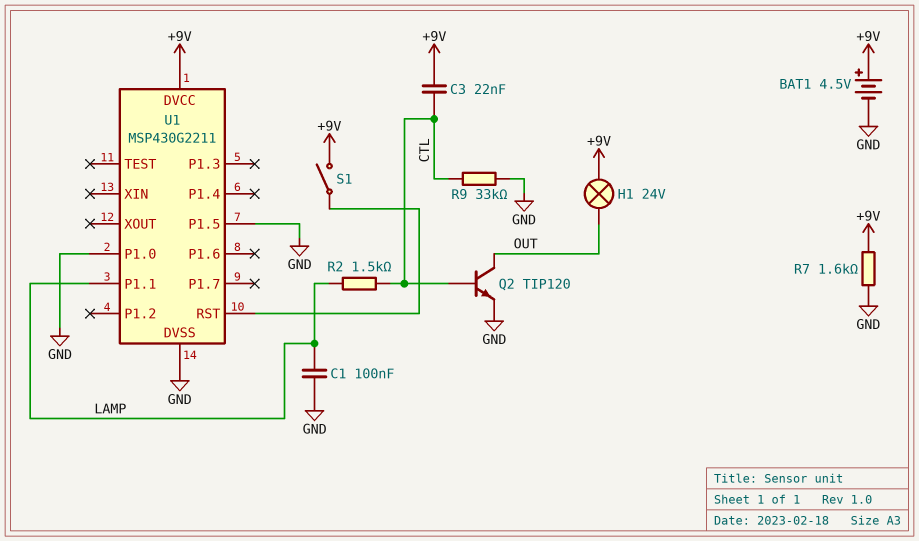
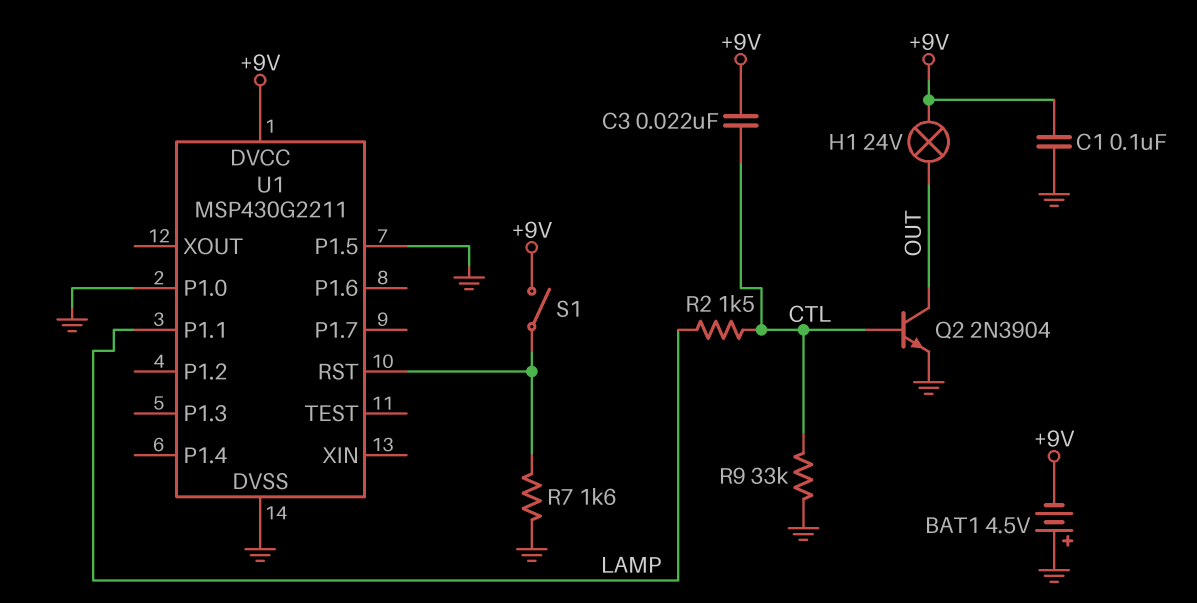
BAT1: 4.5V (plus +9V, minus GND) -> 4.5V (plus GND, minus +9V)
C1: 100nF (GND, LAMP) -> 100nF (+9V, GND)
Q2: NPN TIP120 (B CTL, C OUT, E GND) -> NPN 2N3904 (B CTL, C OUT, E GND)
R7: 1.6k (+9V, GND) -> 1.6k (GND, U1/RST)

